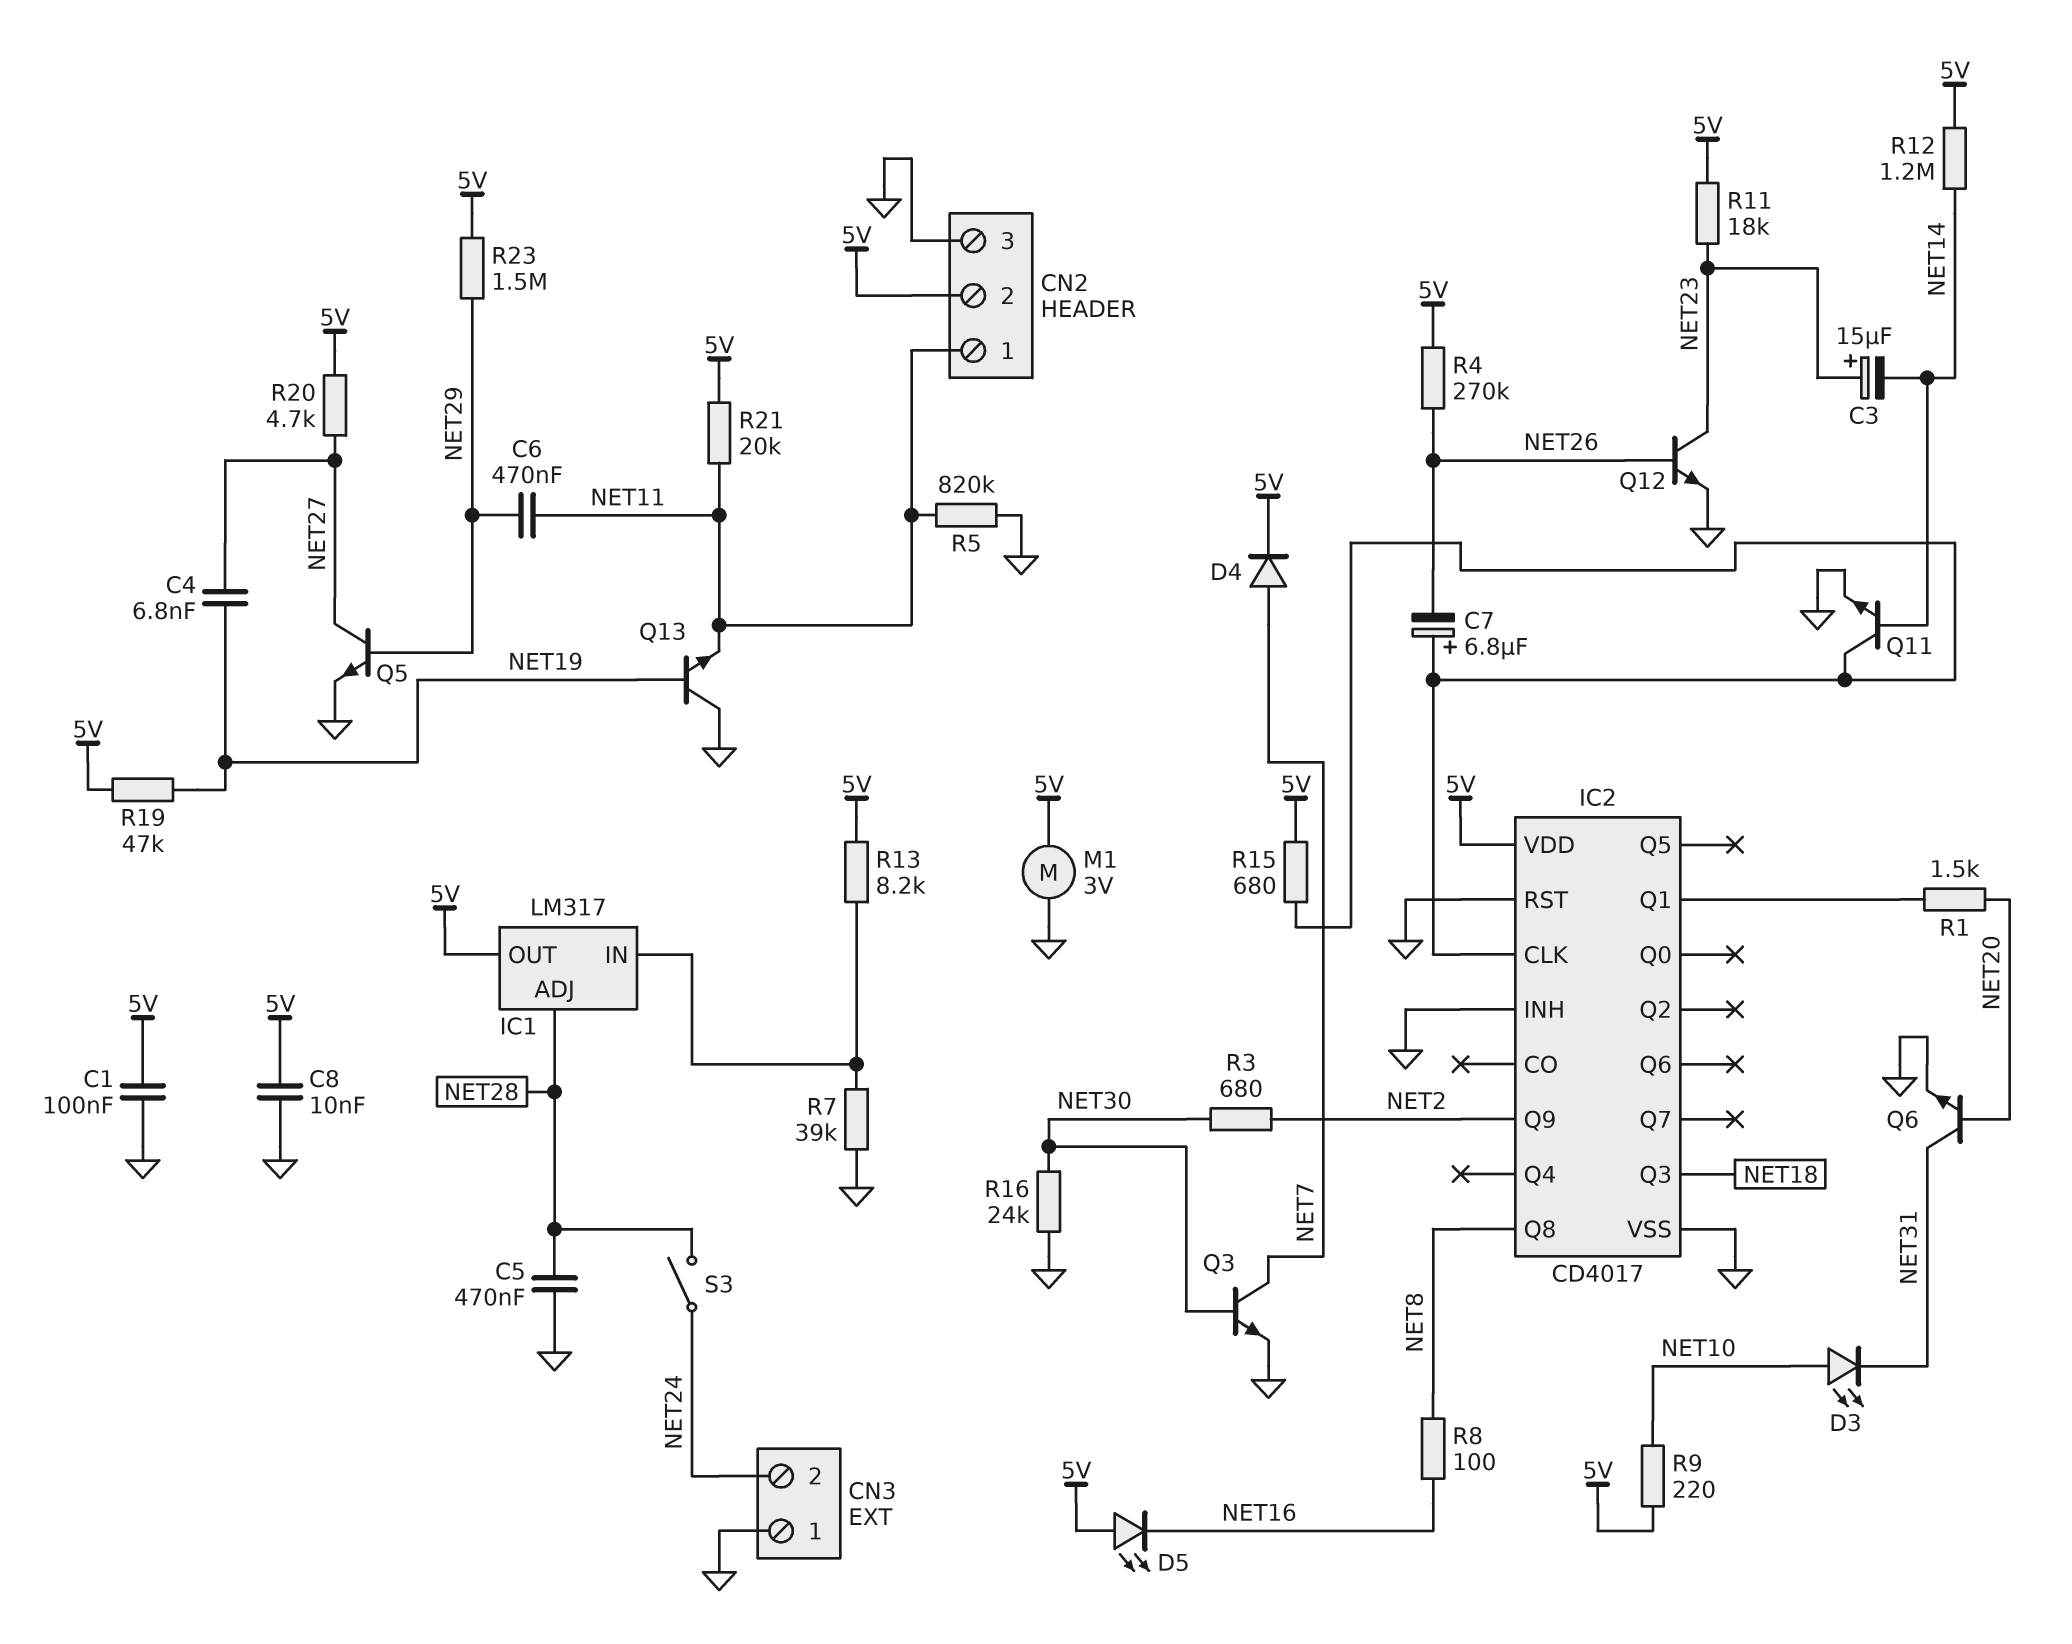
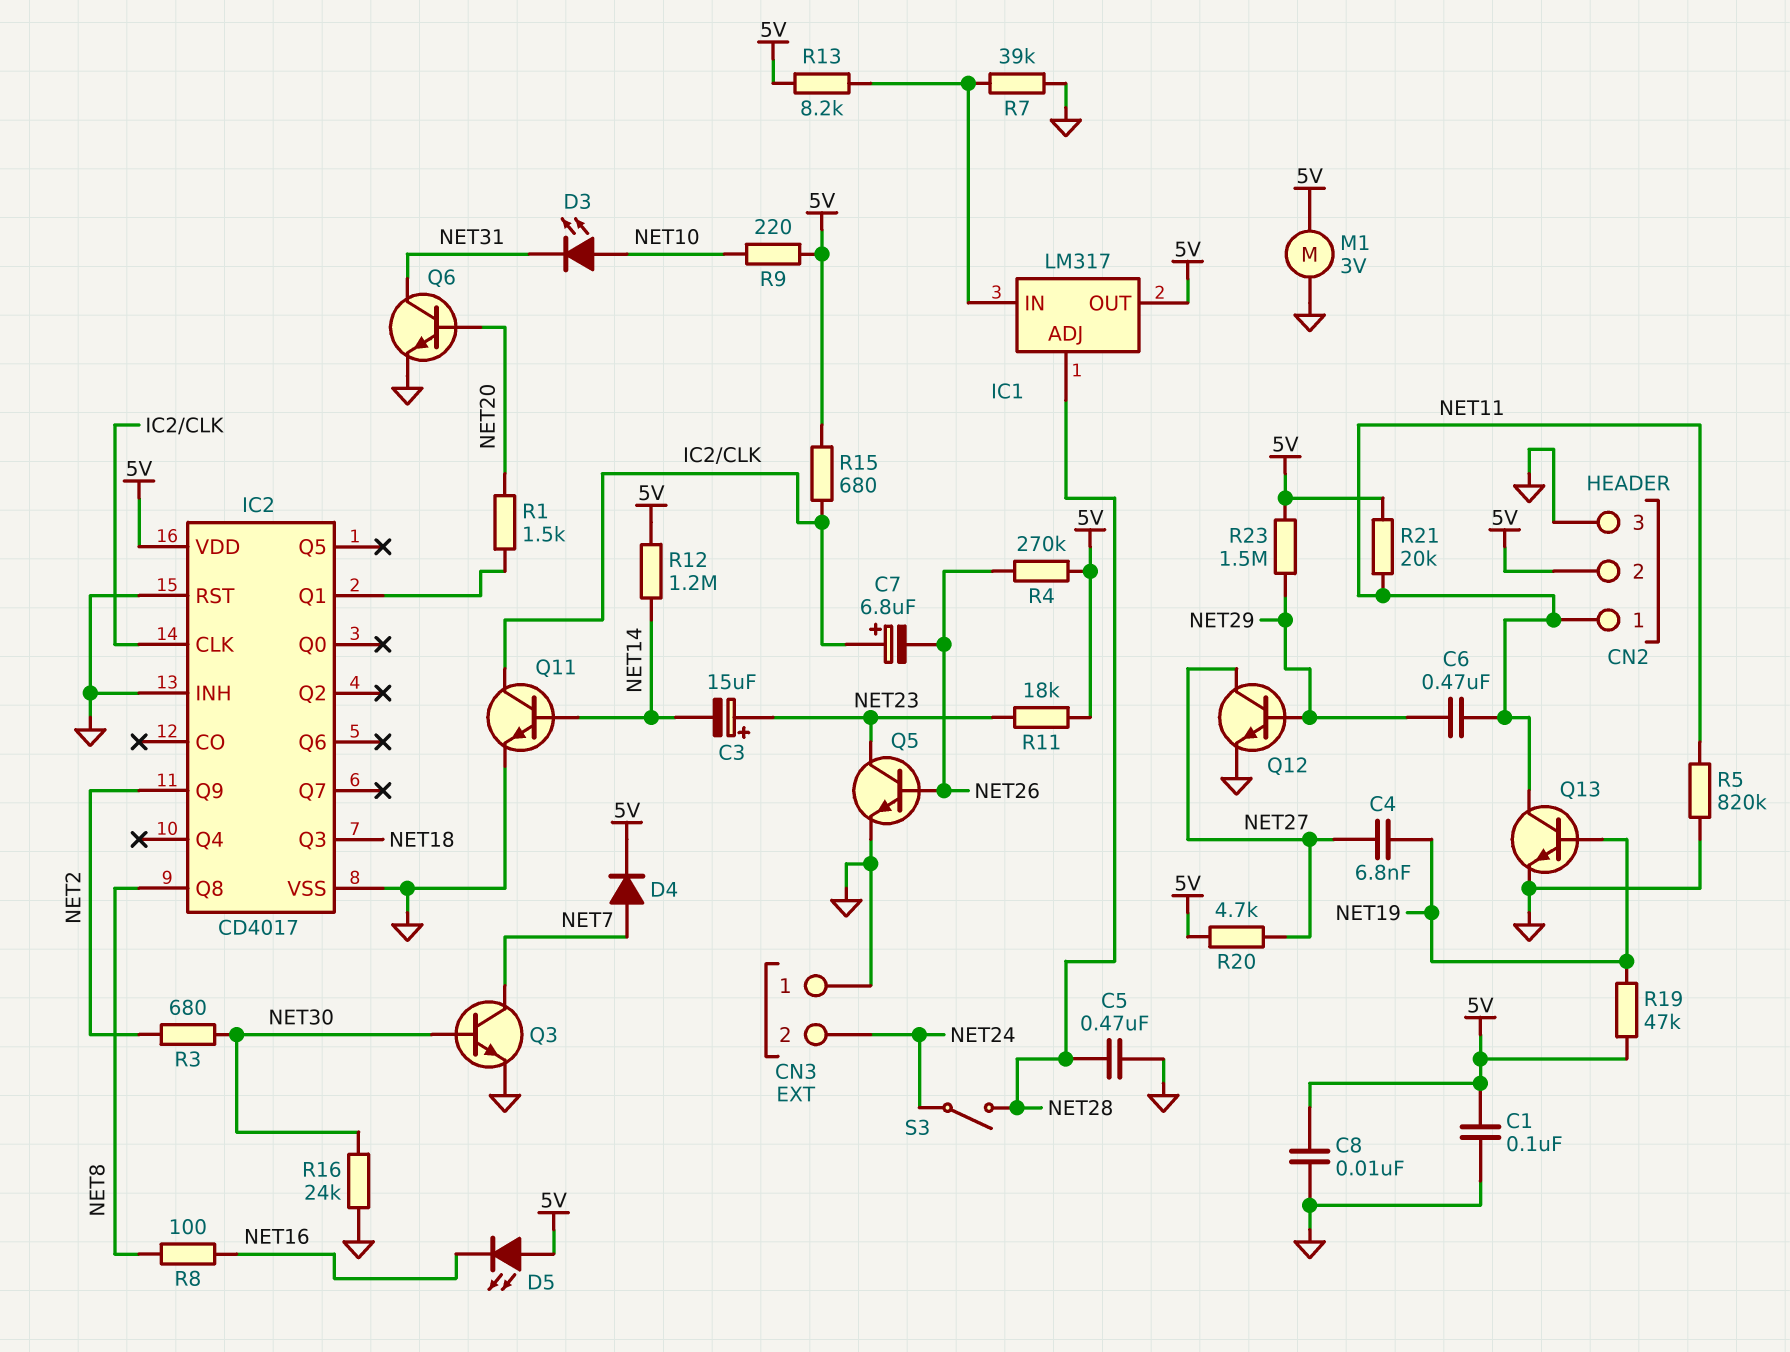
Q5: NPN (B NET29, C NET27, E GND) -> NPN (B NET26, C NET23, E GND)
Q12: NPN (B NET26, C NET23, E GND) -> NPN (B NET29, C NET27, E GND)
Q13: NPN (B NET19, C GND, E NET11) -> NPN (B NET19, C NET11, E GND)

